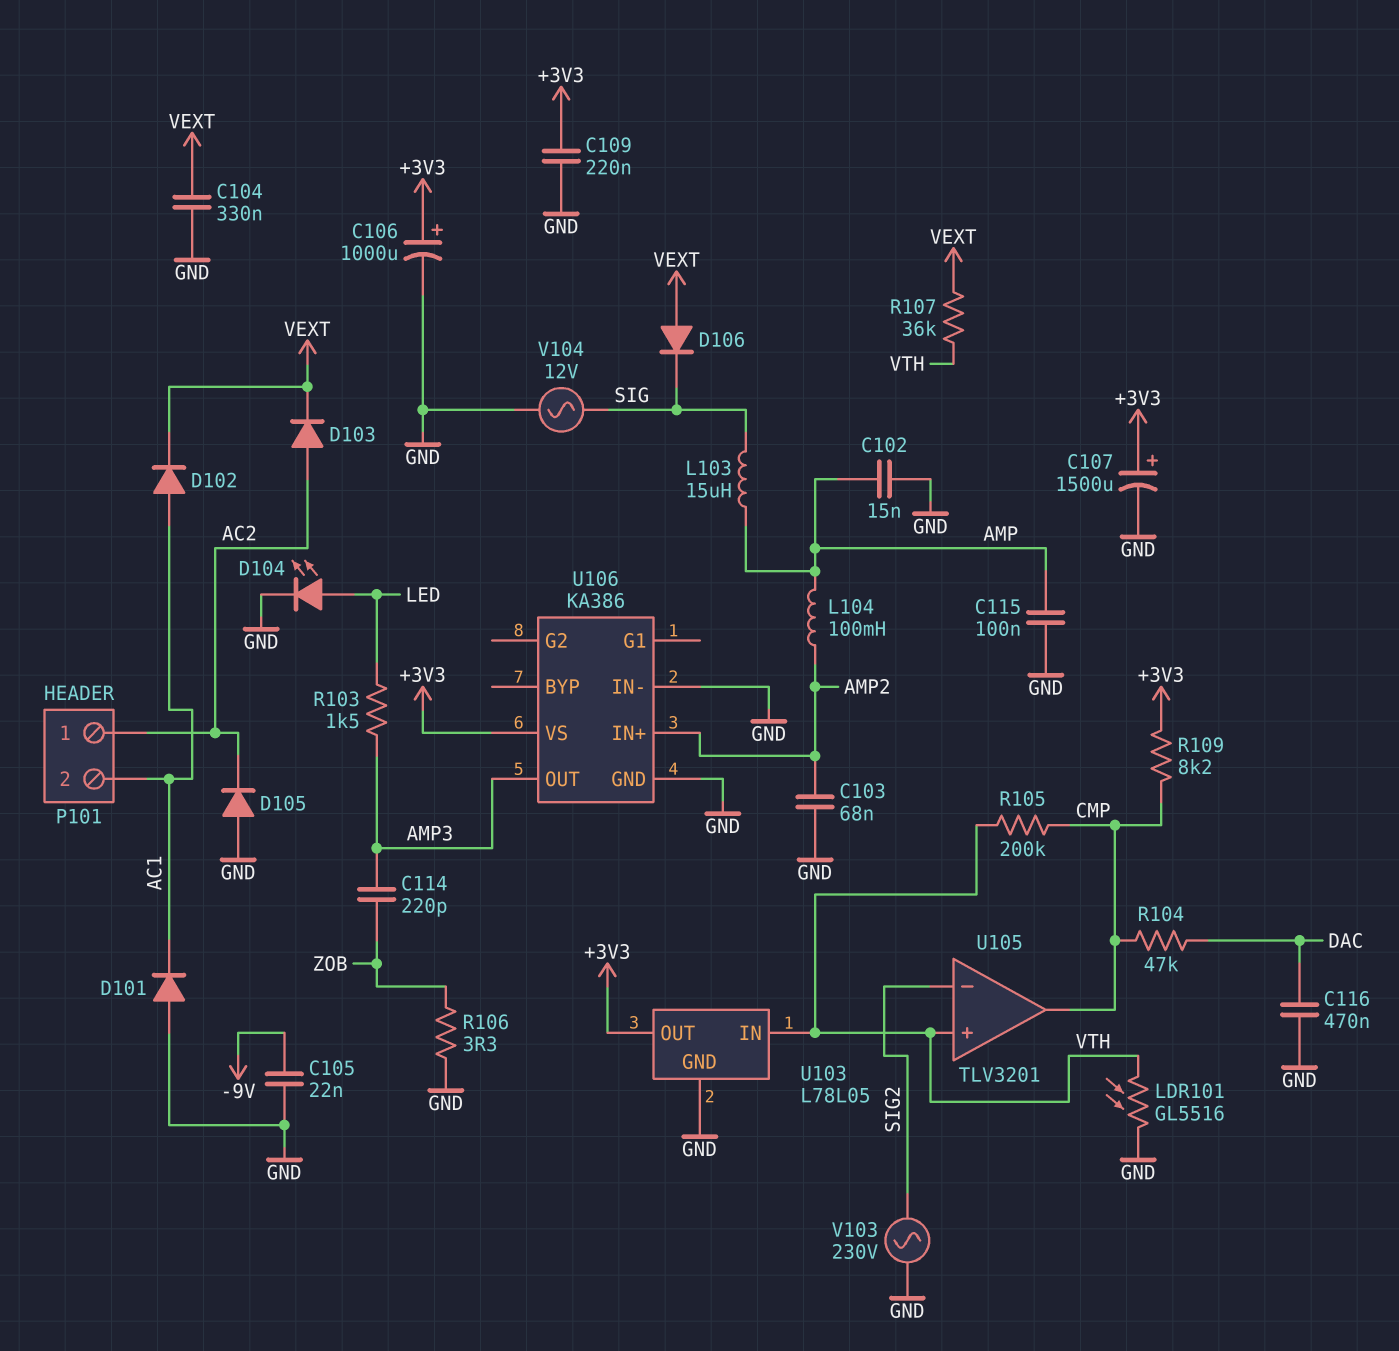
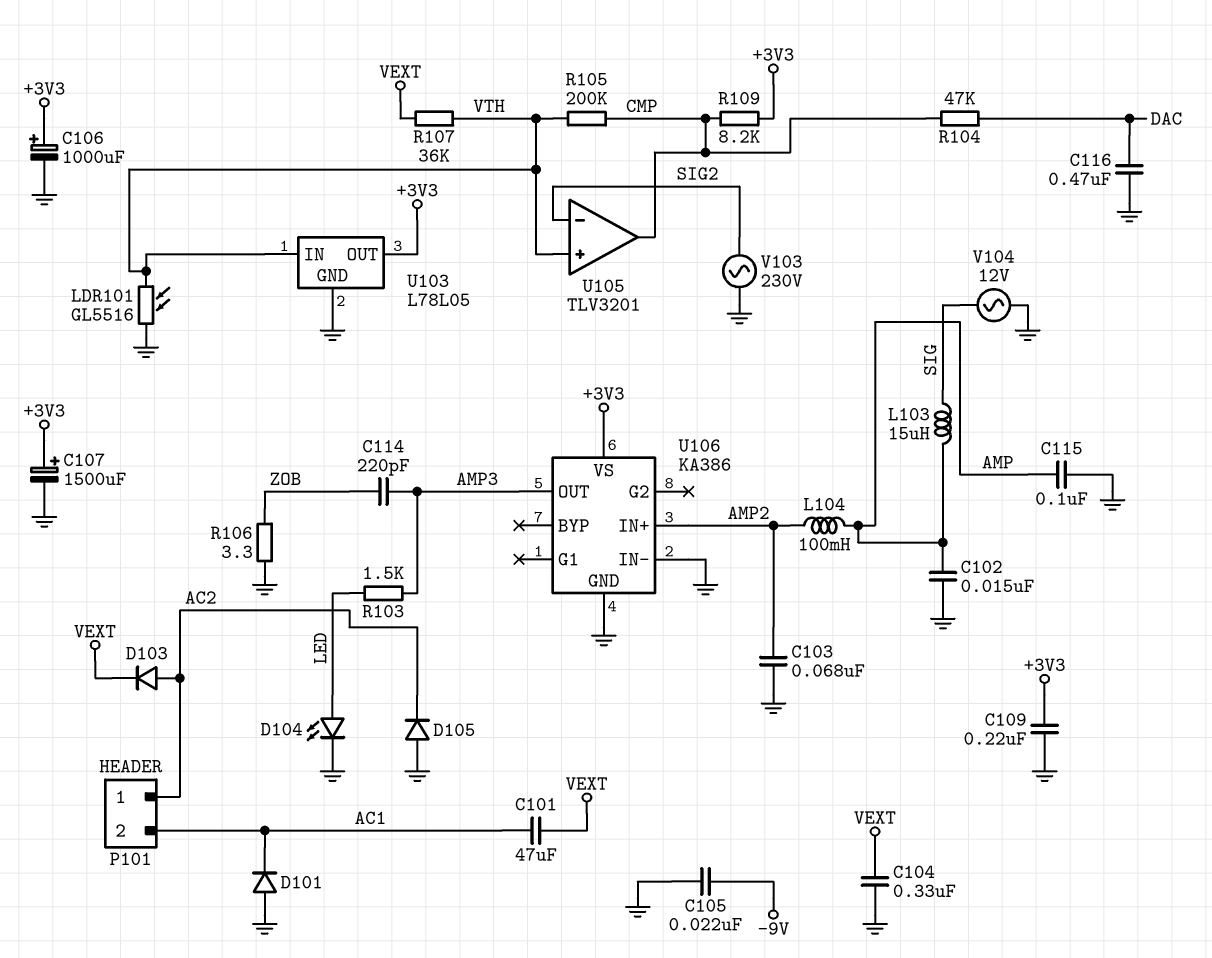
C101: none -> 47uF (AC1, VEXT)
D102: diode (A AC1, K VEXT) -> none
D106: diode (A VEXT, K SIG) -> none

